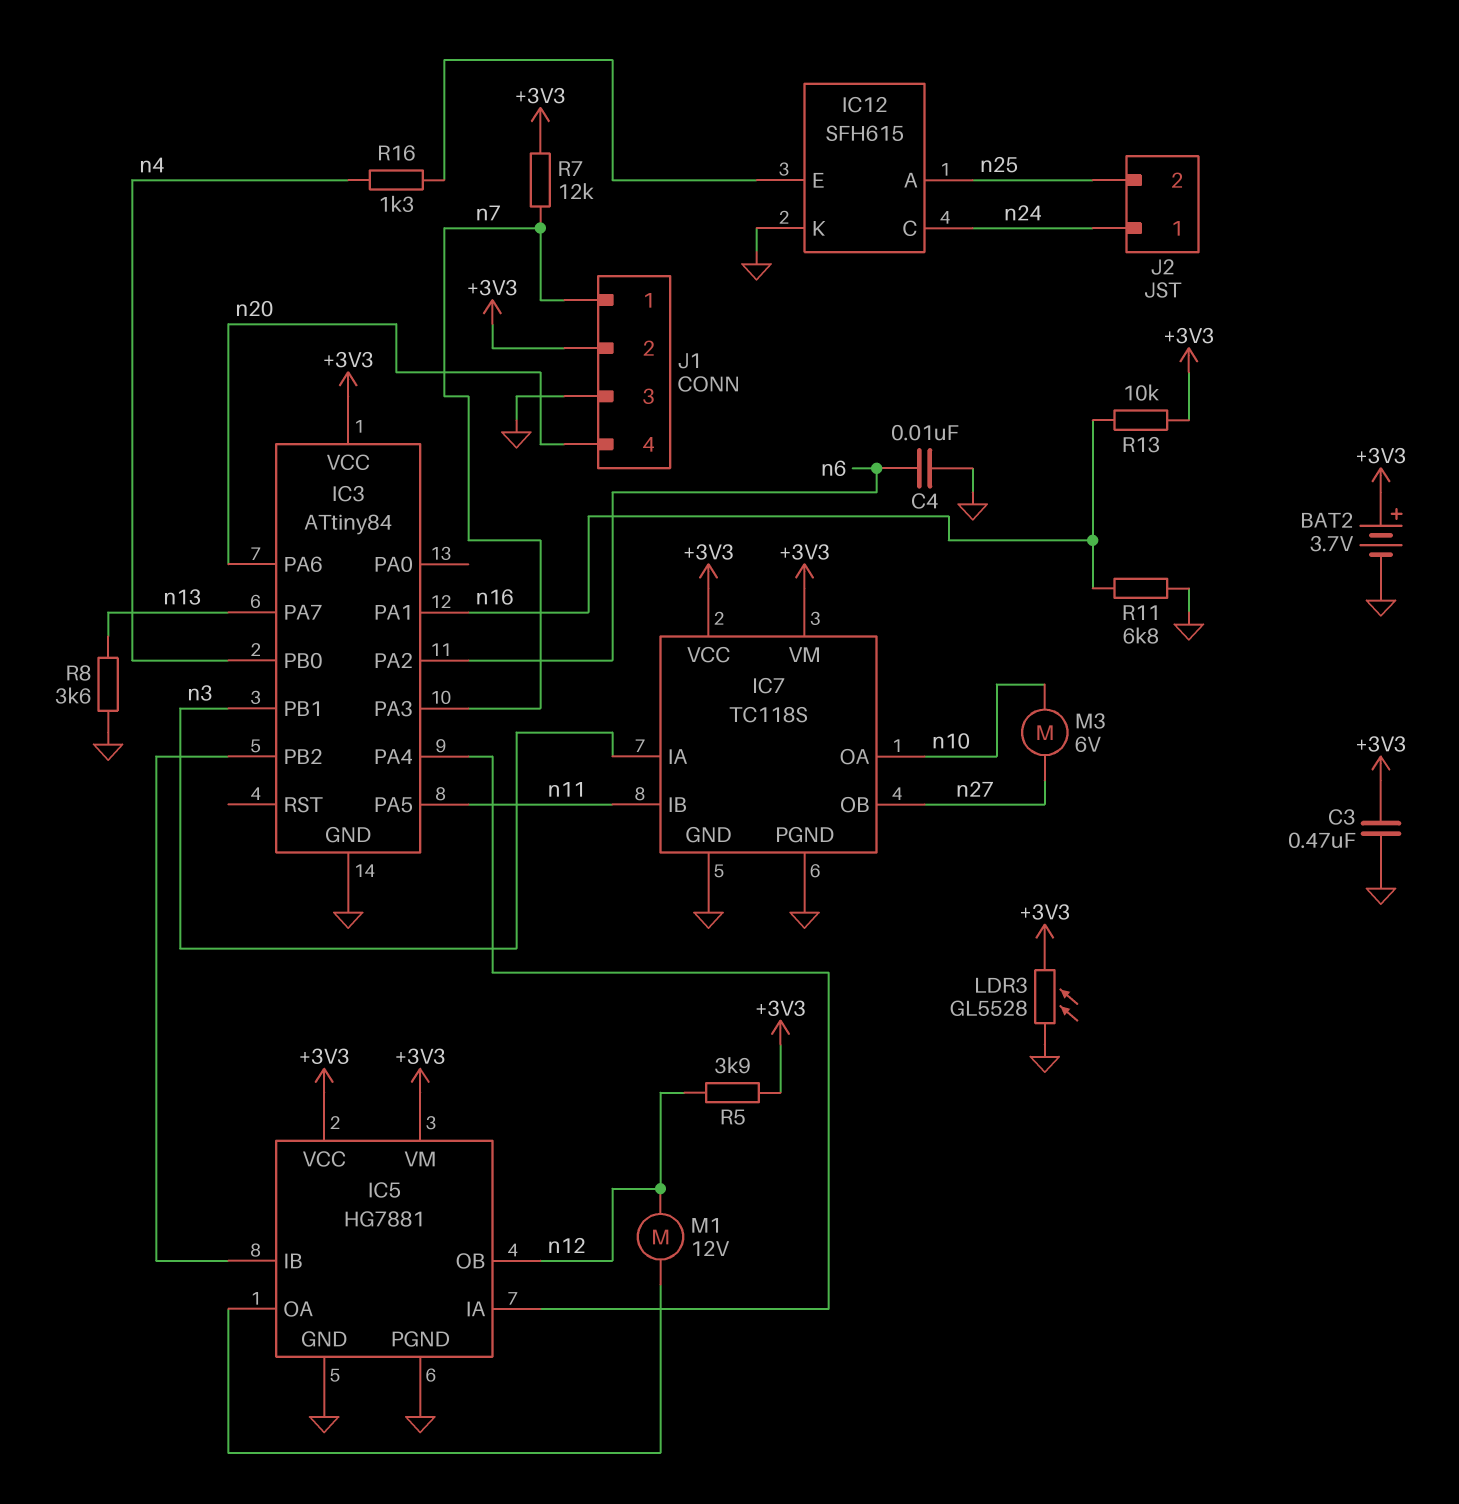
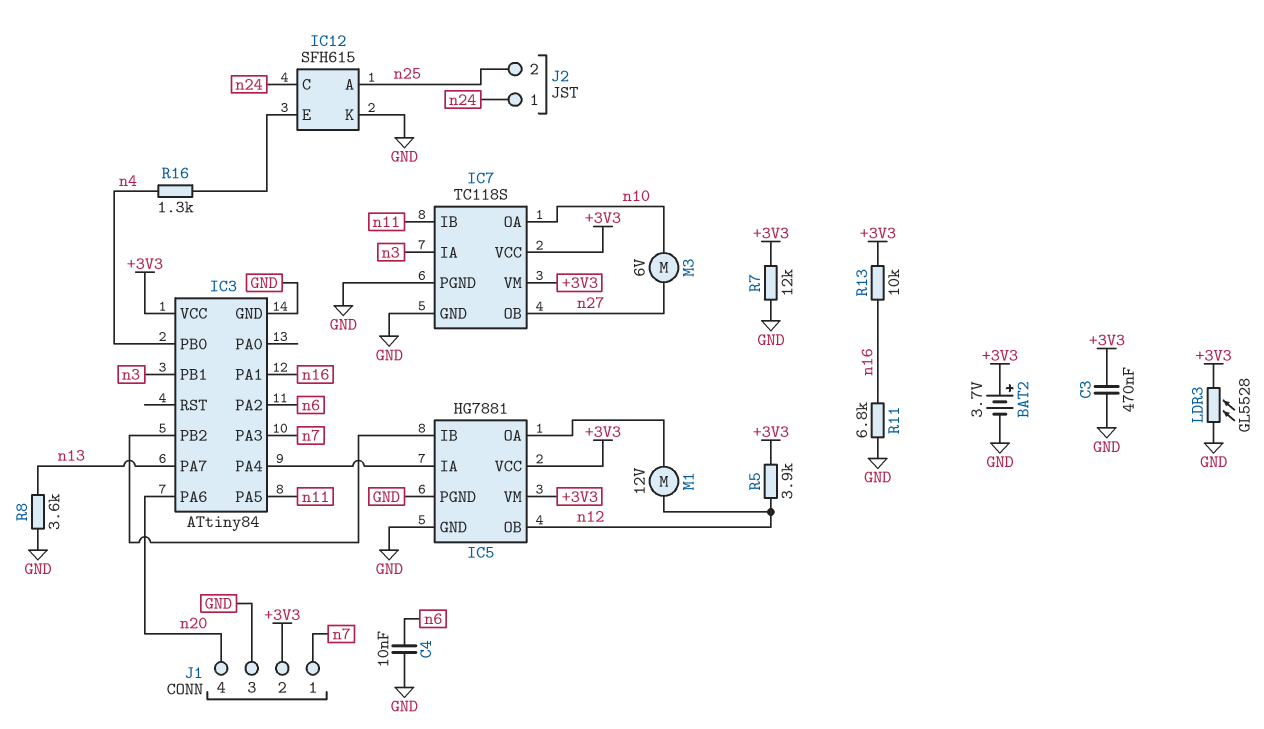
R7: 12k (+3V3, n7) -> 12k (+3V3, GND)

